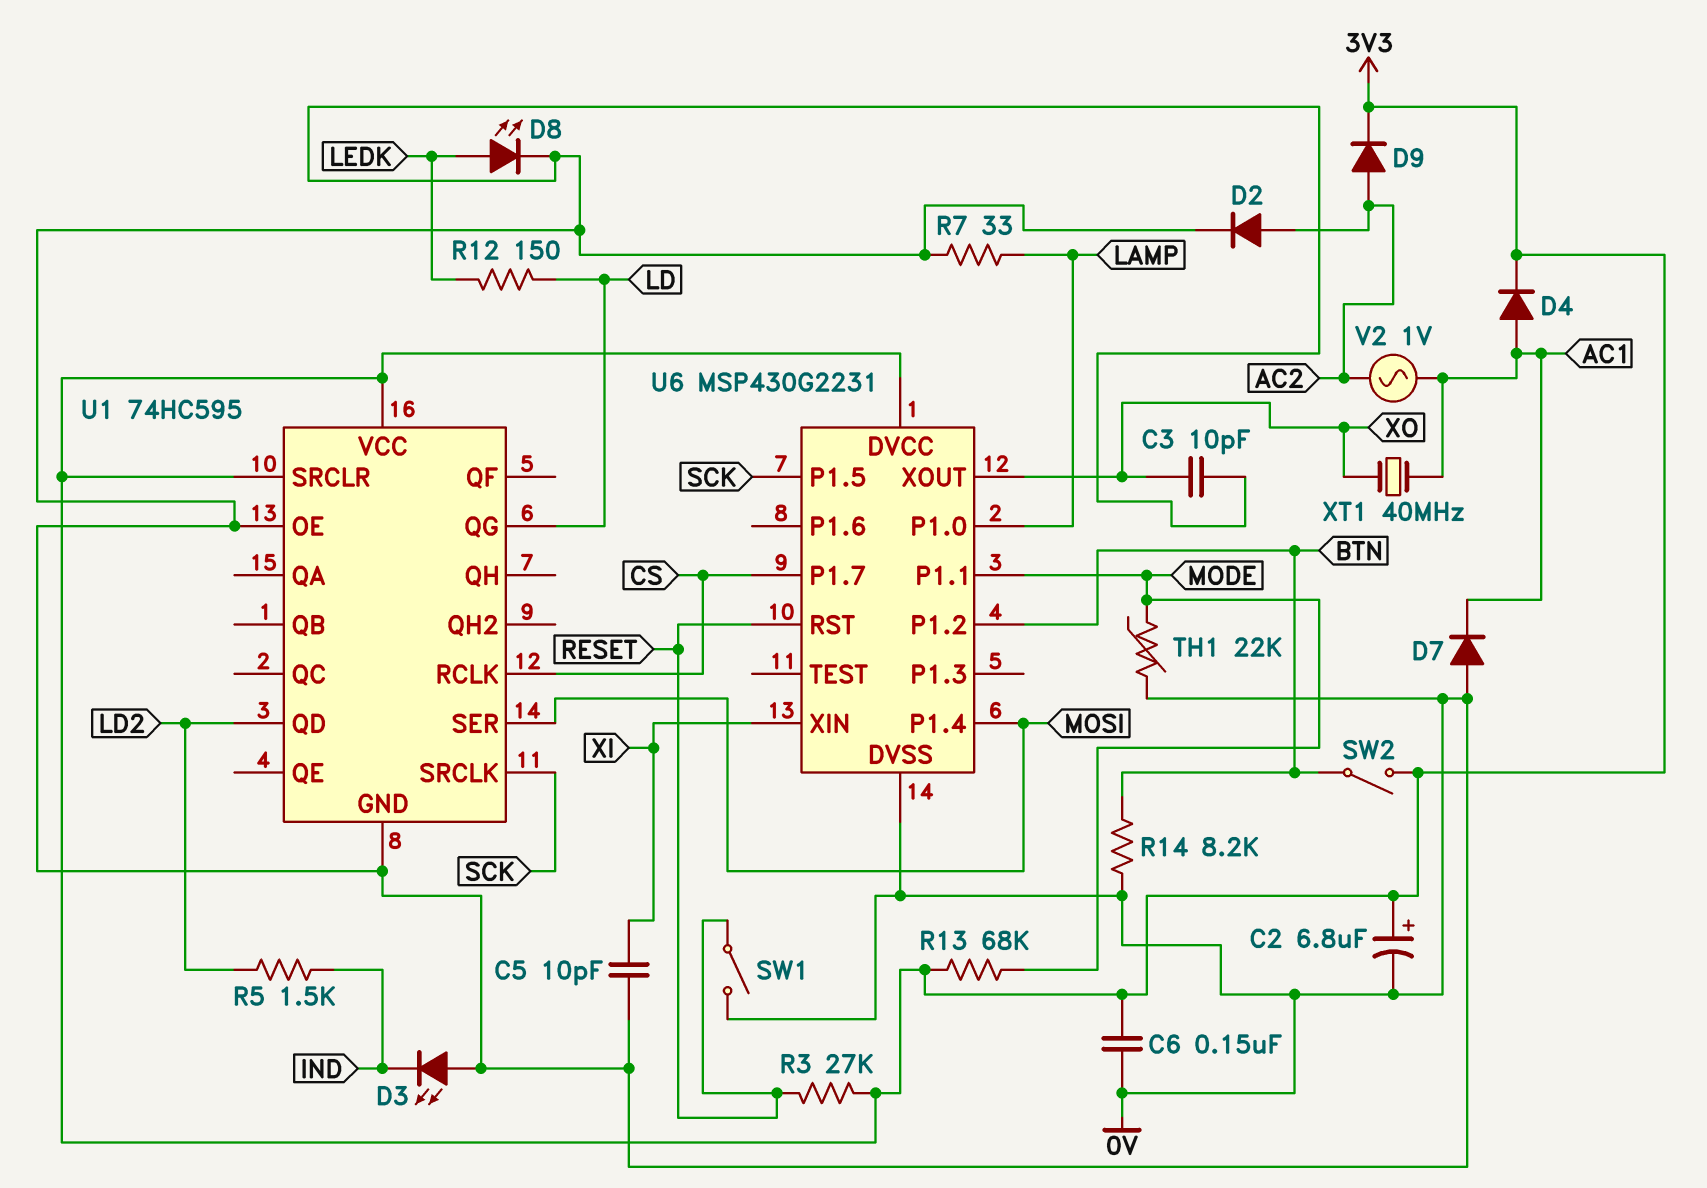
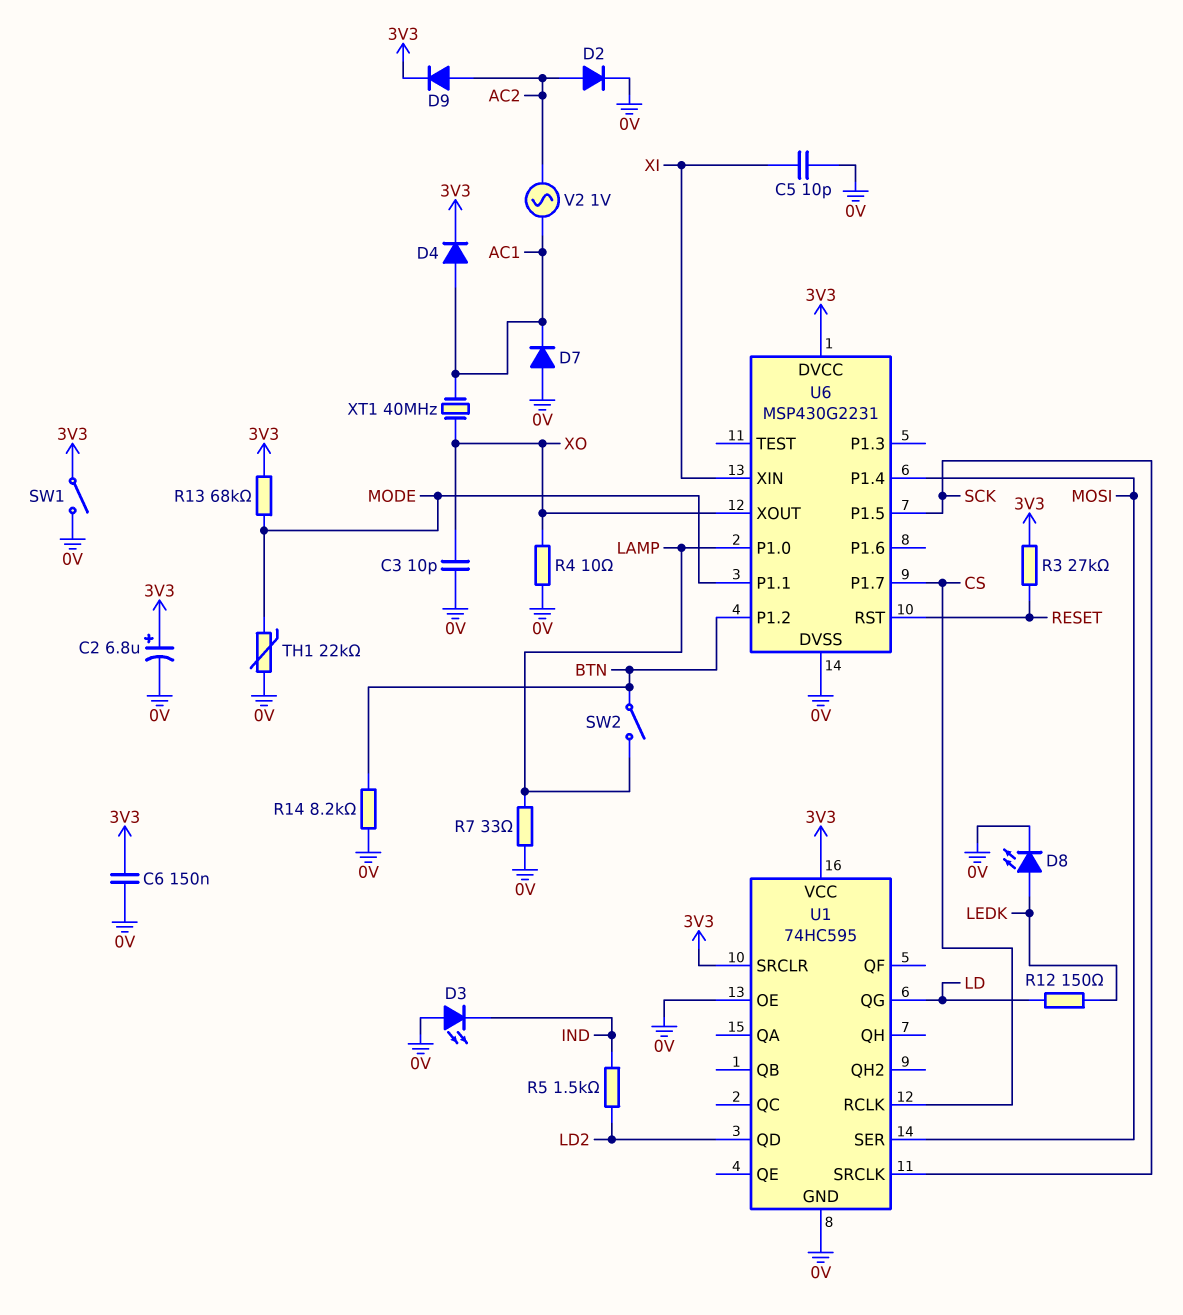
R4: none -> 10 (0V, XO)
SW1: switch (0V, RESET) -> switch (0V, 3V3)
SW2: switch (3V3, BTN) -> switch (BTN, LAMP)

